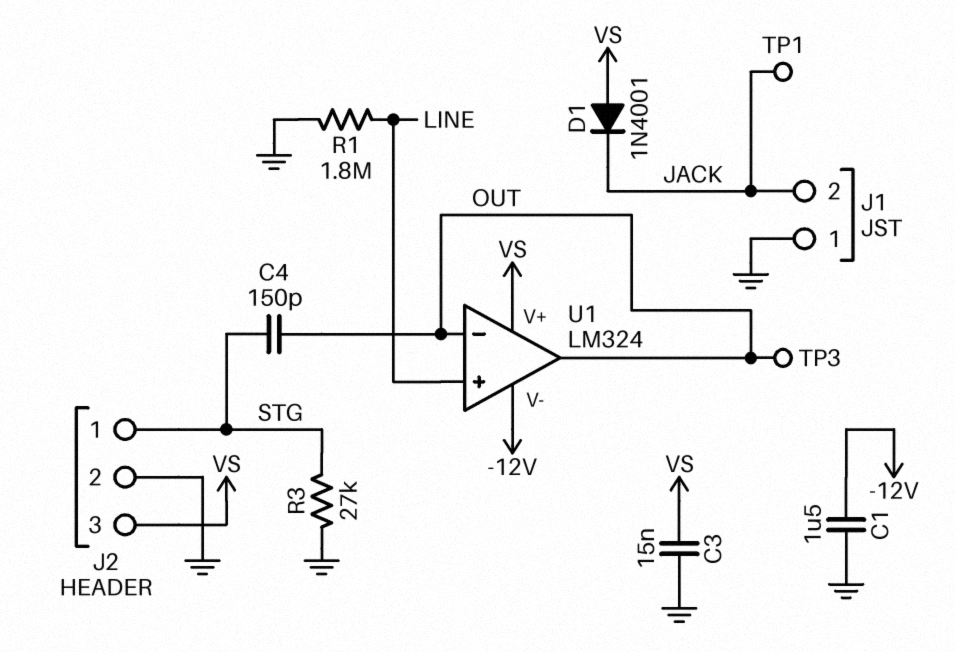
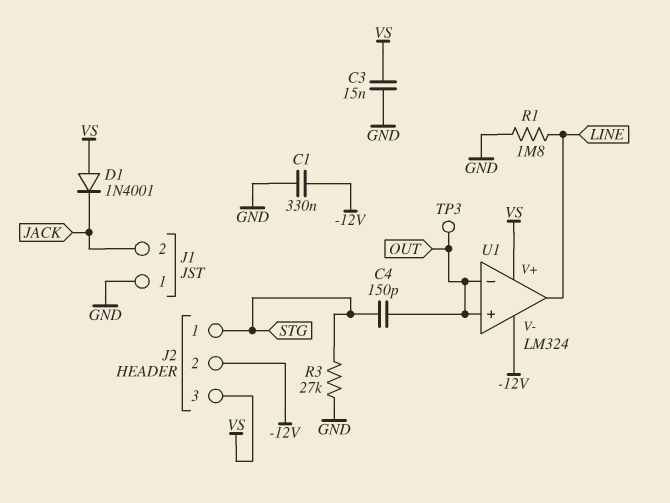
C1: 1.5uF (-12V, GND) -> 330nF (-12V, GND)
J2 pin 2: GND -> -12V
TP1: test point (JACK) -> none
U1 pin in+: LINE -> OUT
U1 pin out: OUT -> LINE

